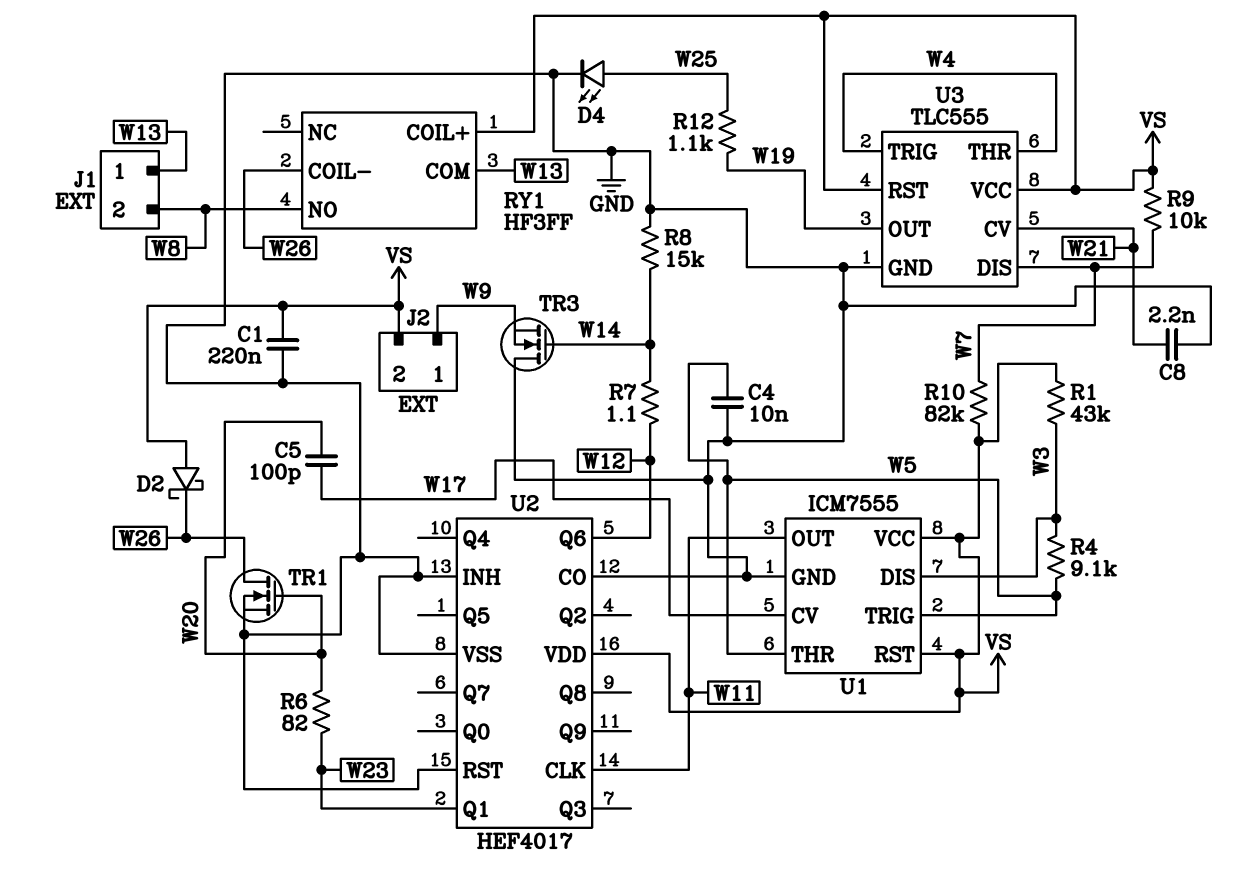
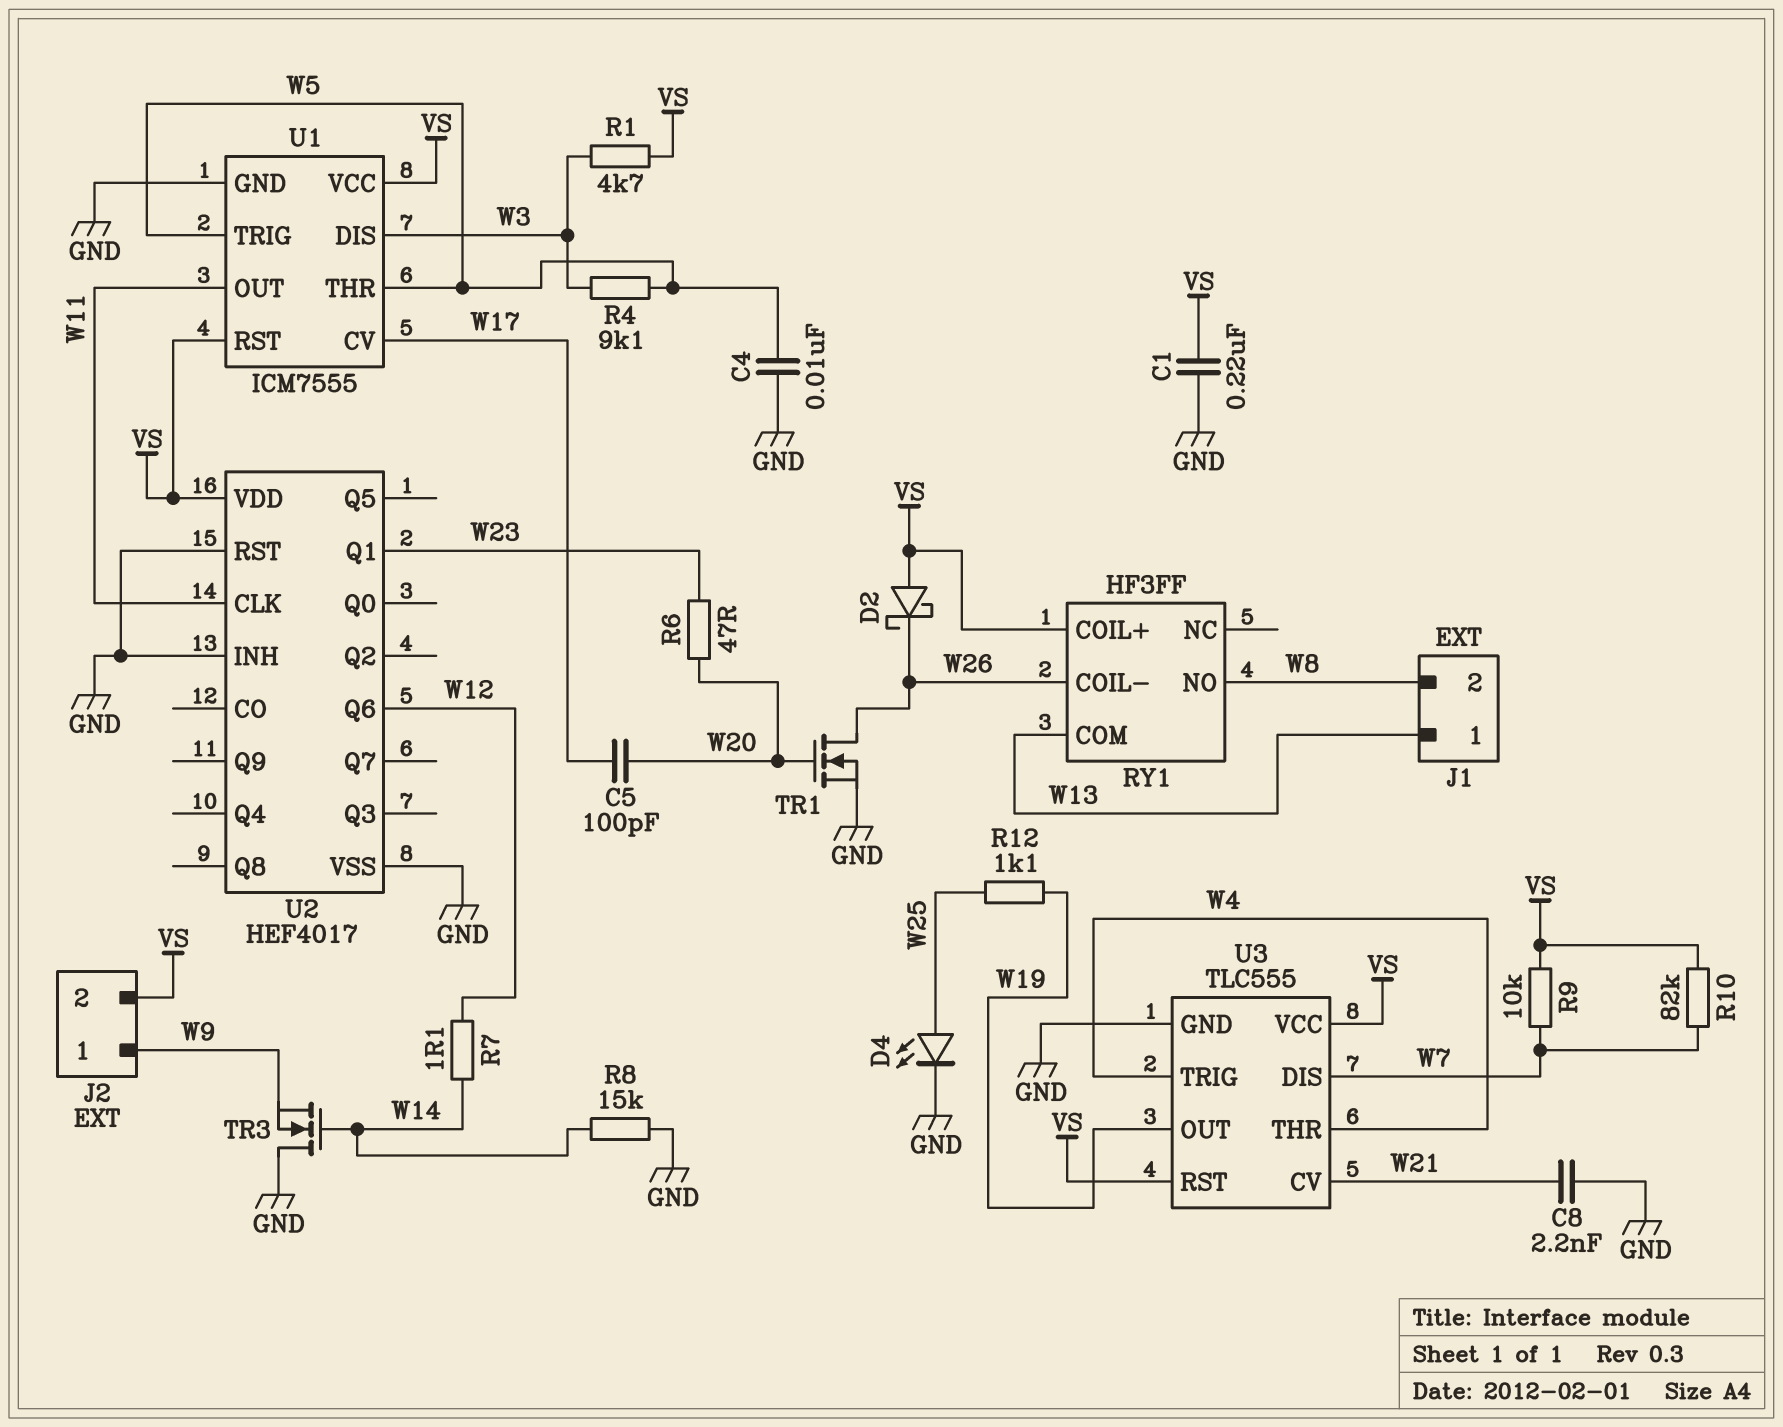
R1: 43k (VS, W3) -> 4.7k (VS, W3)
R6: 82 (W20, W23) -> 47 (W20, W23)
U2 pin CO: GND -> none

